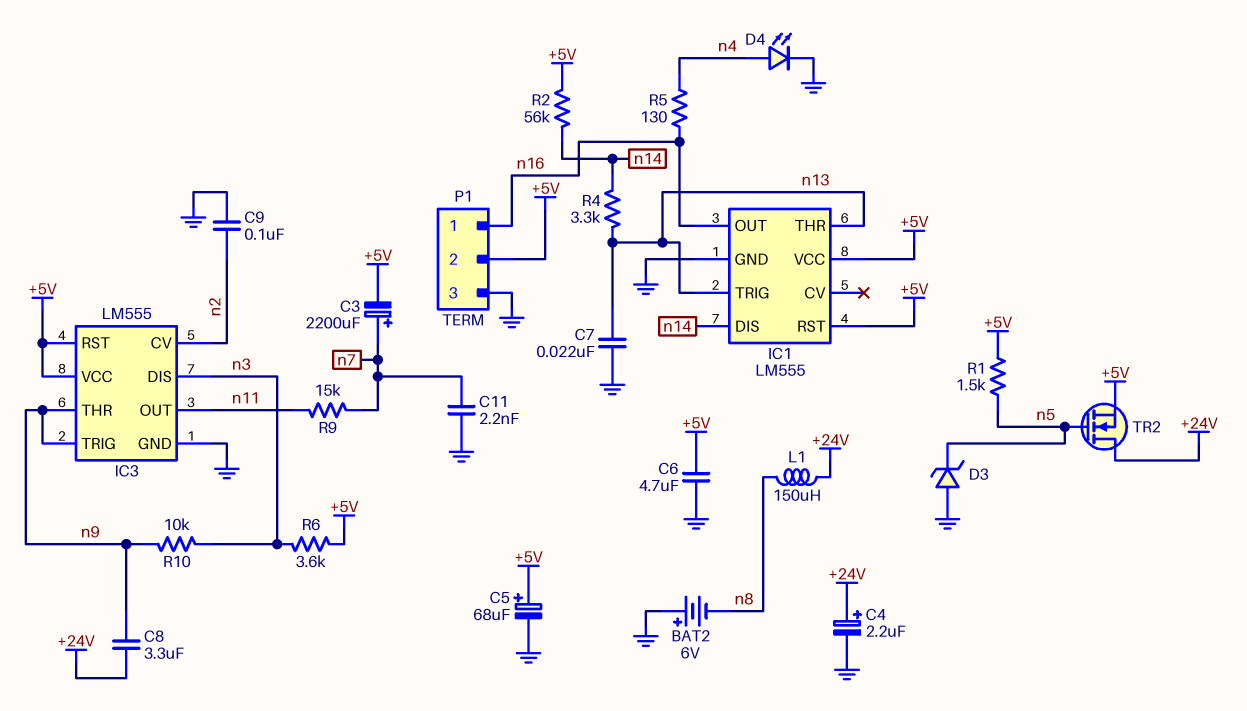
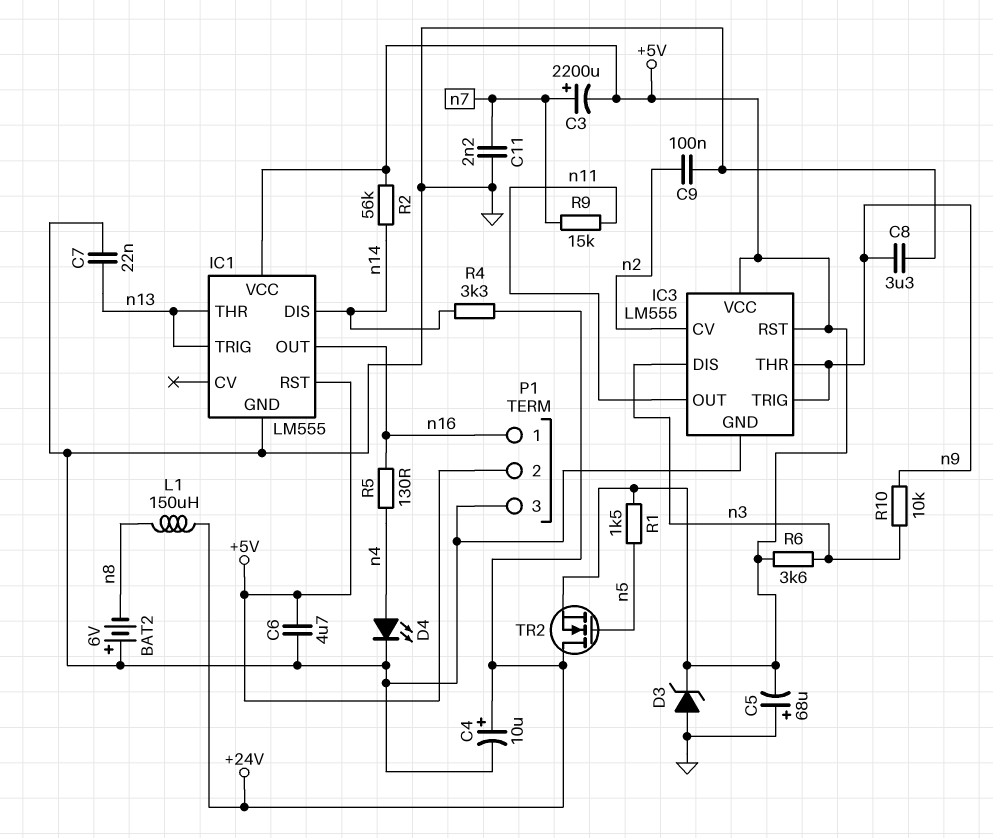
C4: 2.2uF (plus +24V, minus GND) -> 10uF (plus +24V, minus GND)
C5: 68uF (plus +5V, minus GND) -> 68uF (plus GND, minus +5V)
C8: 3.3uF (+24V, n9) -> 3.3uF (GND, n9)
D3: zener (A GND, K n5) -> zener (A GND, K +5V)
R4: 3.3k (n13, n14) -> 3.3k (+24V, n14)

